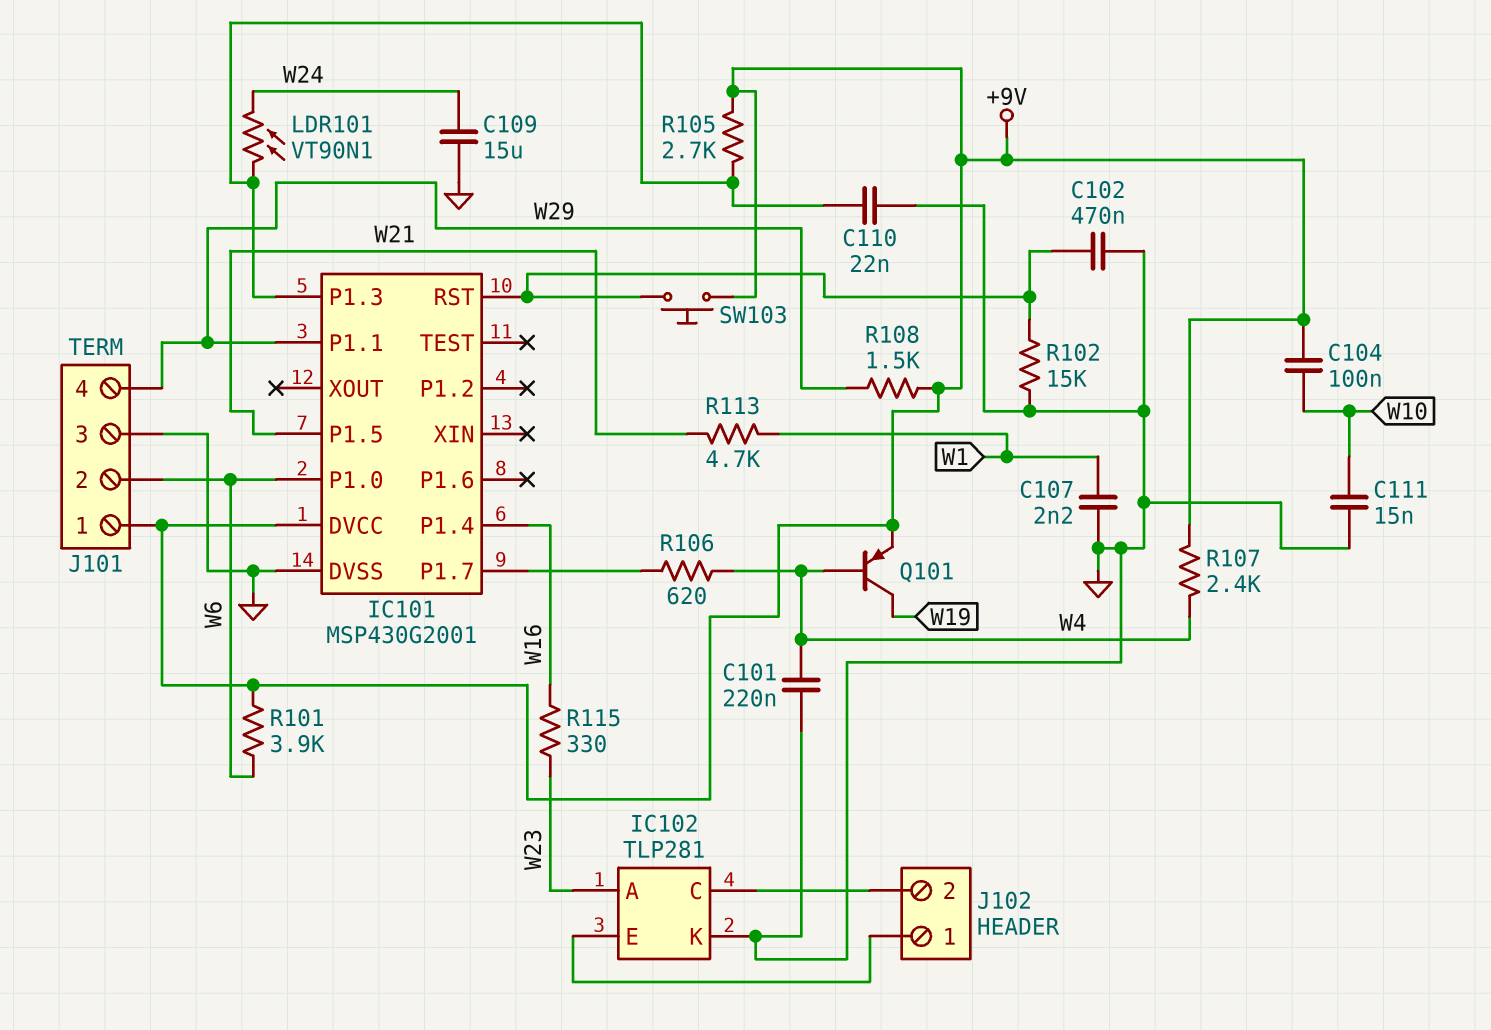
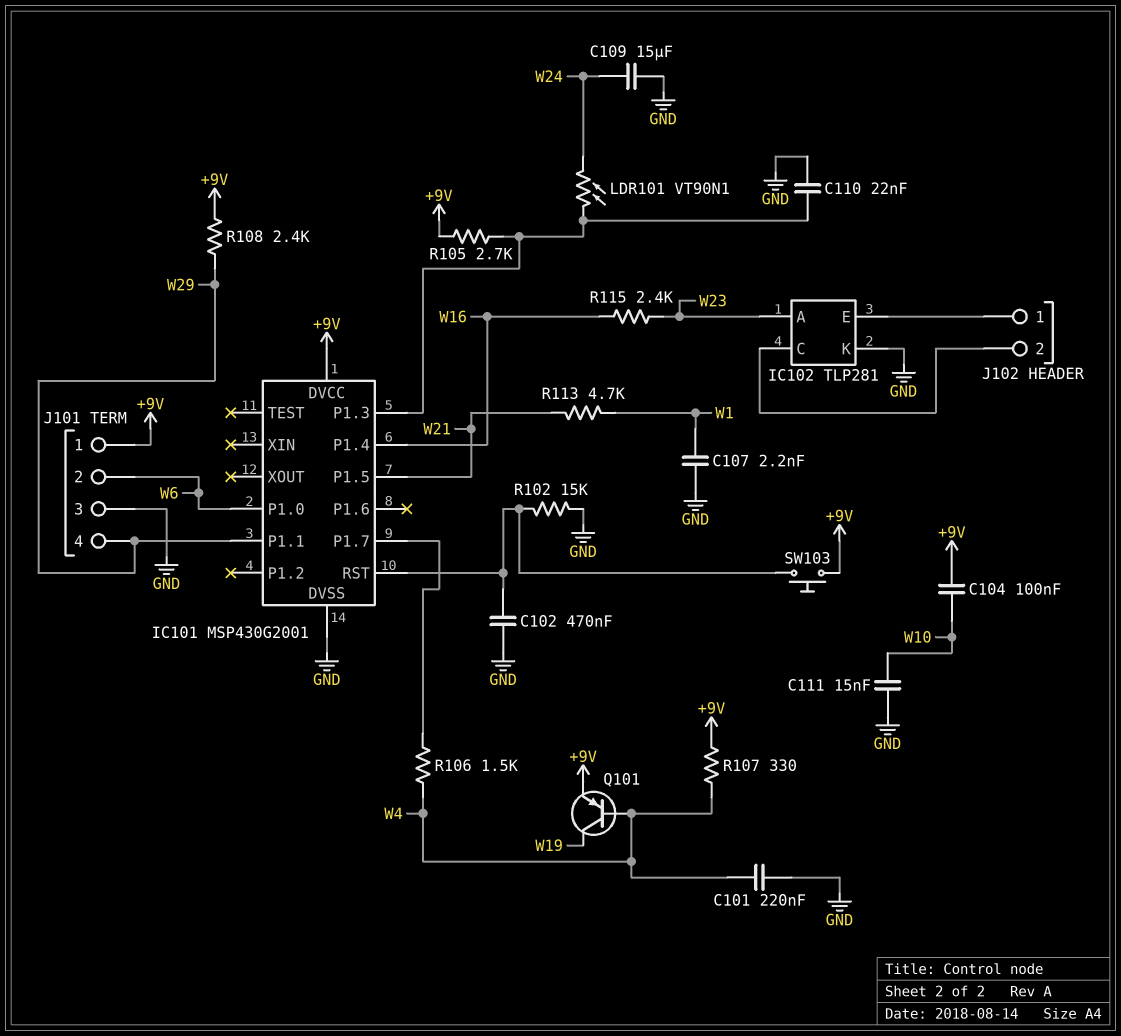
R101: 3.9k (+9V, W6) -> none
R106: 620 (IC101/P1.7, W4) -> 1.5k (IC101/P1.7, W4)
R107: 2.4k (+9V, W4) -> 330 (+9V, W4)
R108: 1.5k (+9V, W29) -> 2.4k (+9V, W29)
R115: 330 (W16, W23) -> 2.4k (W16, W23)

